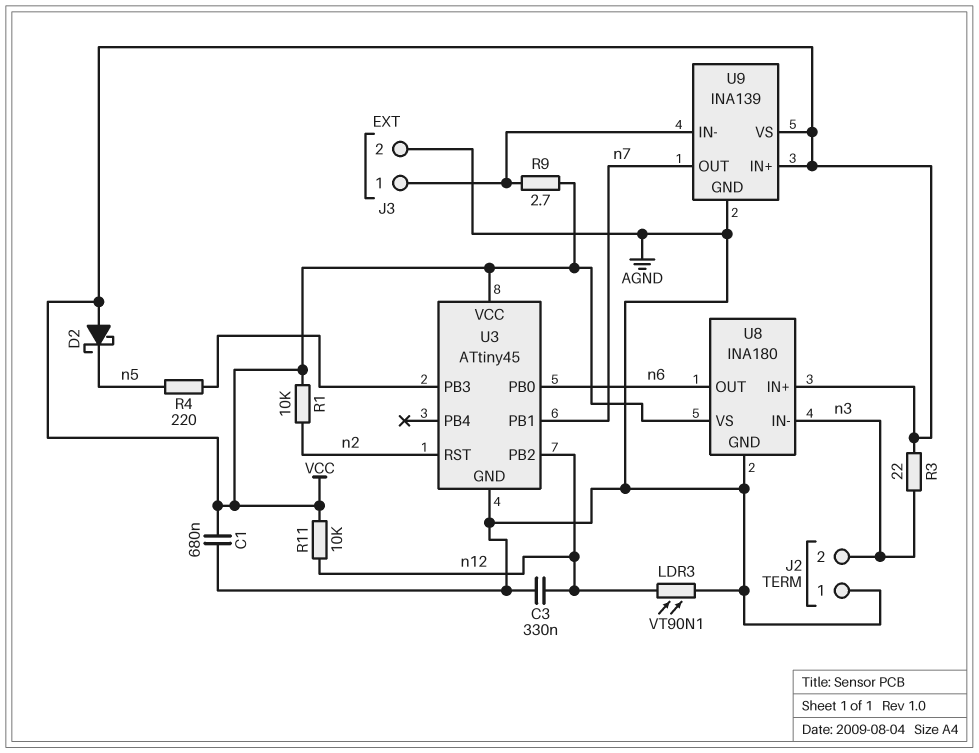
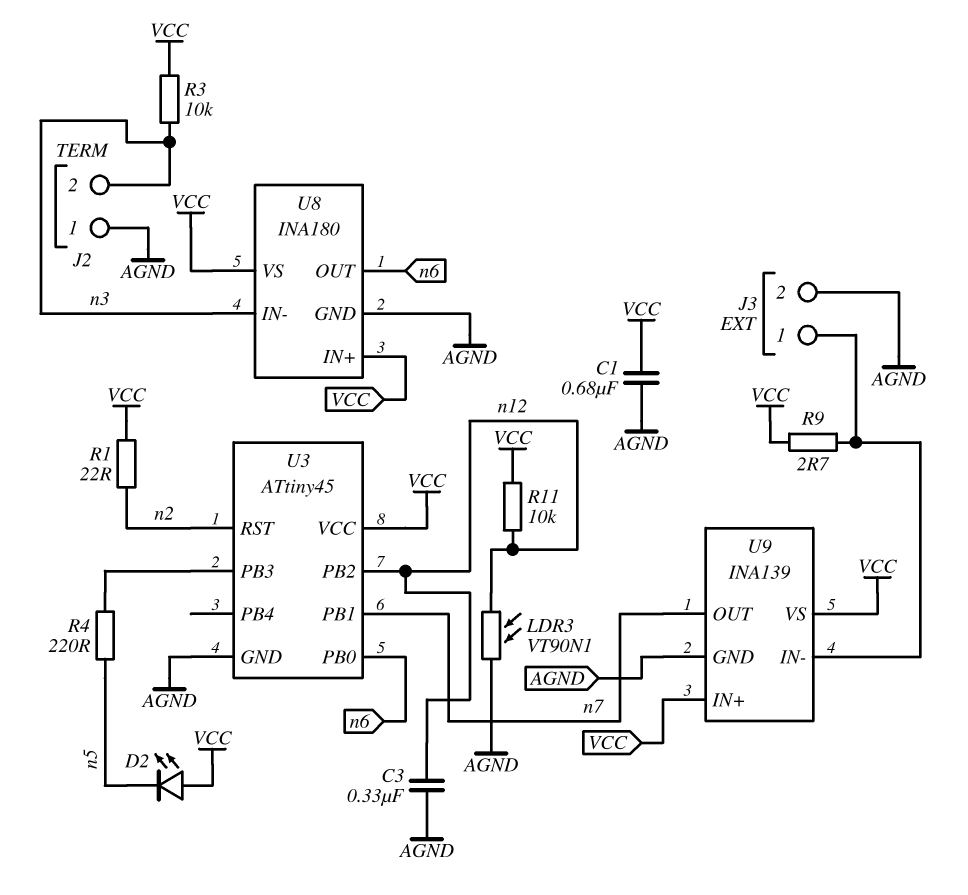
D2: schottky (A VCC, K n5) -> LED (A VCC, K n5)
R1: 10k (VCC, n2) -> 22 (VCC, n2)
R3: 22 (VCC, n3) -> 10k (VCC, n3)

